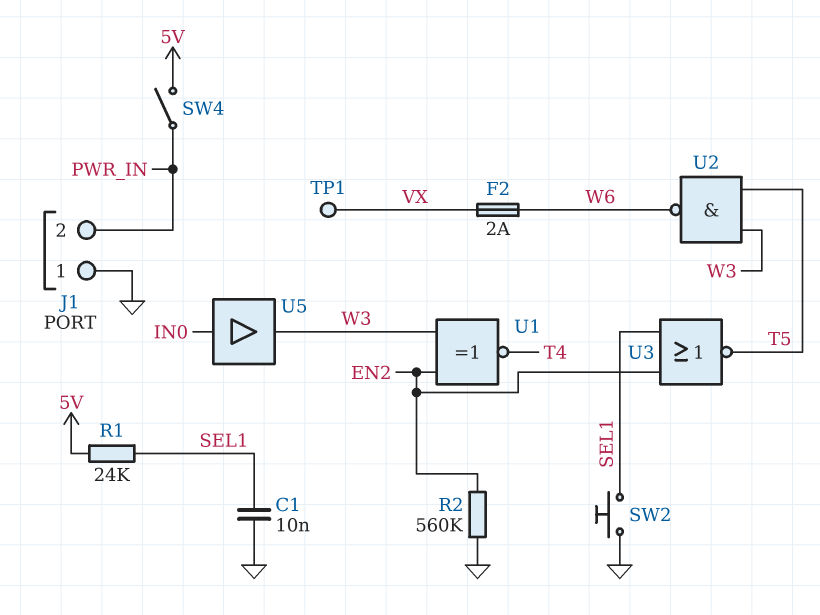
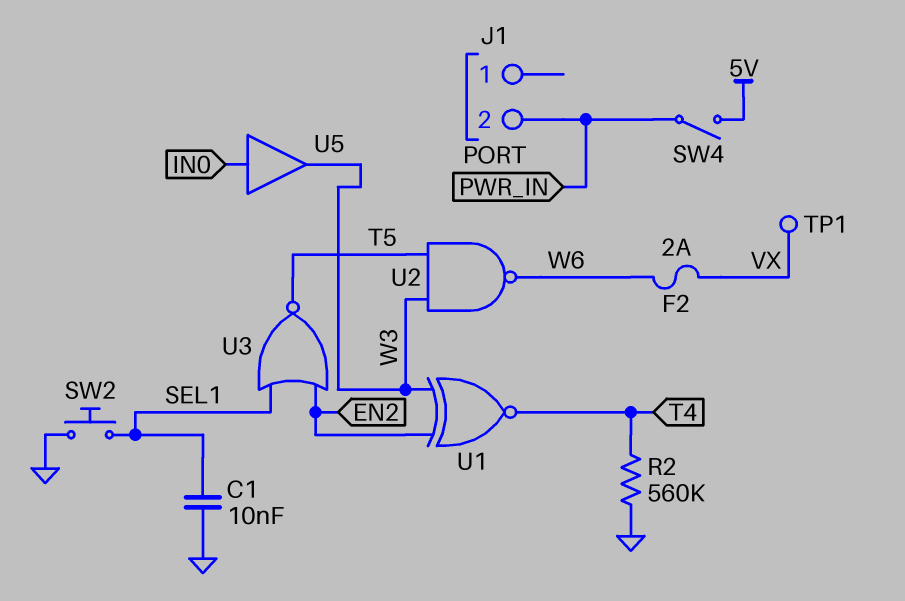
J1 pin 1: GND -> none
R1: 24k (5V, SEL1) -> none
R2: 560k (EN2, GND) -> 560k (GND, T4)

